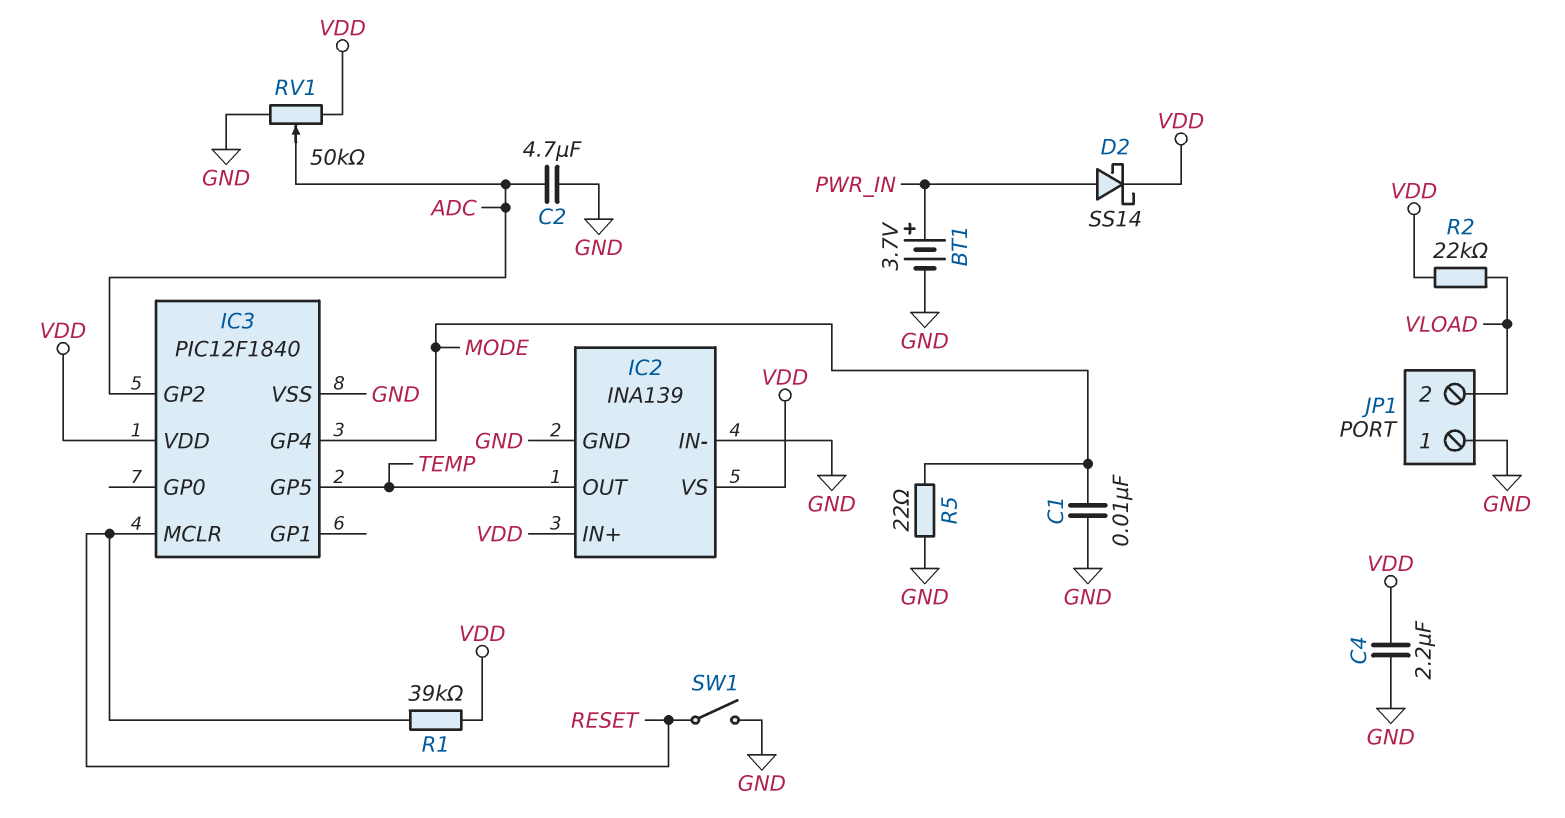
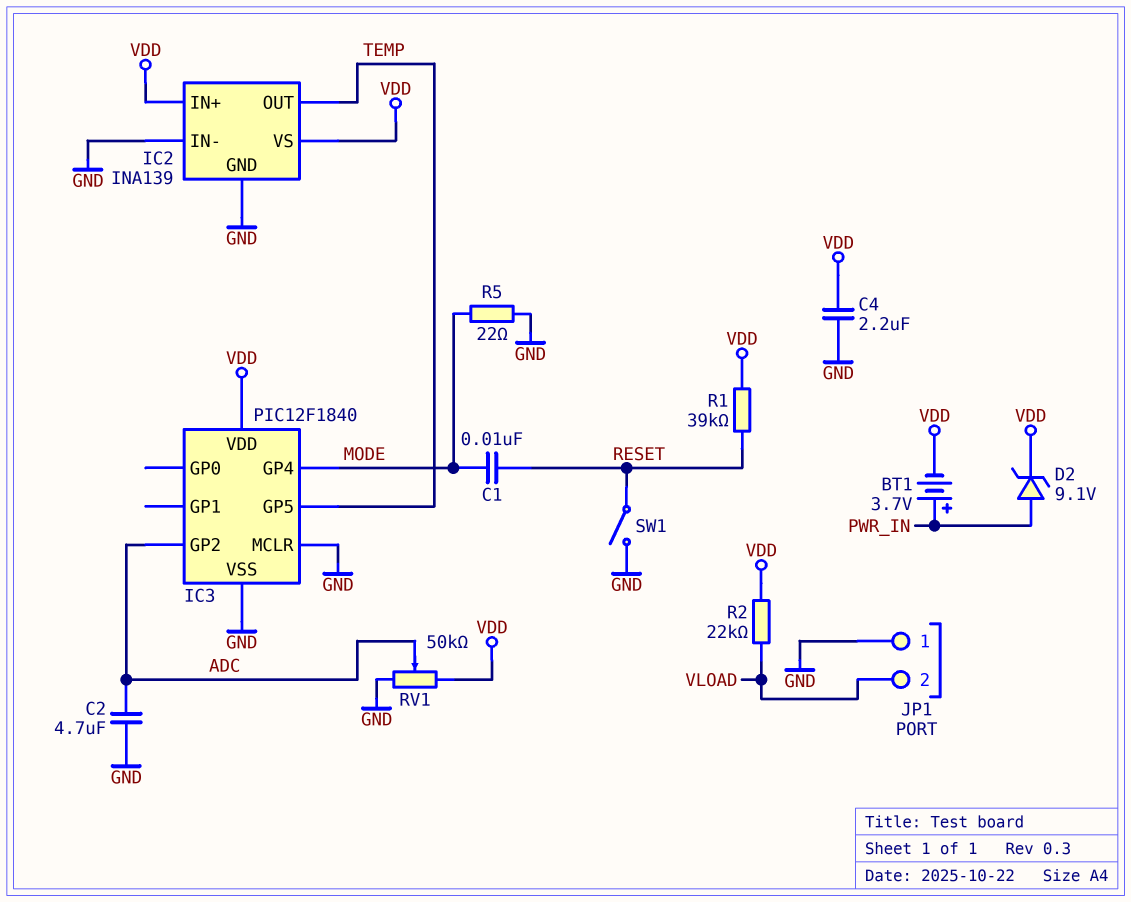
BT1: 3.7V (plus PWR_IN, minus GND) -> 3.7V (plus PWR_IN, minus VDD)
C1: 10nF (GND, MODE) -> 10nF (MODE, RESET)
D2: schottky SS14 (A PWR_IN, K VDD) -> zener 9.1V (A PWR_IN, K VDD)
IC3 pin MCLR: RESET -> GND

